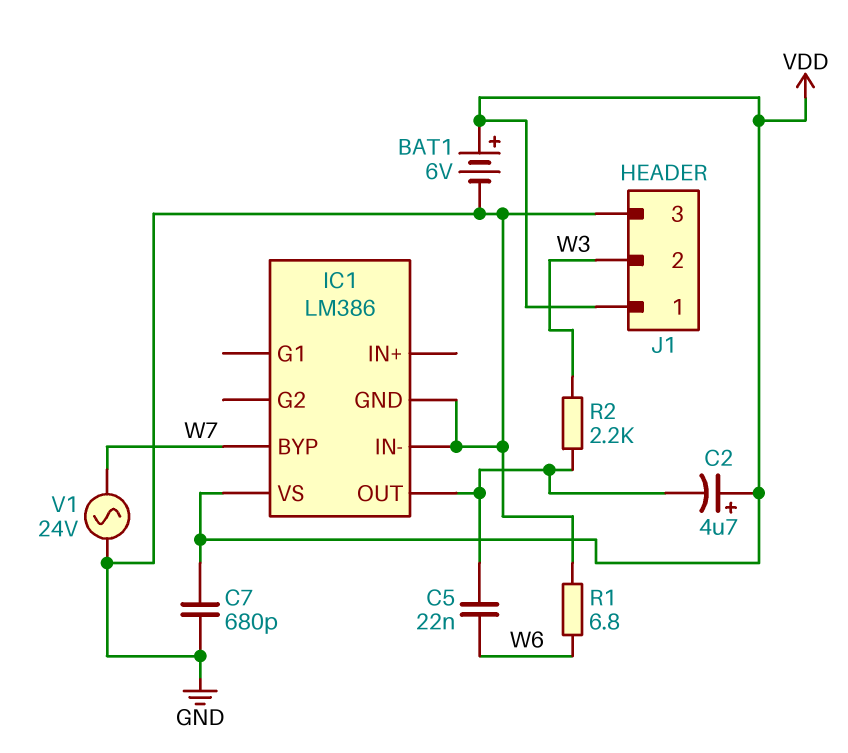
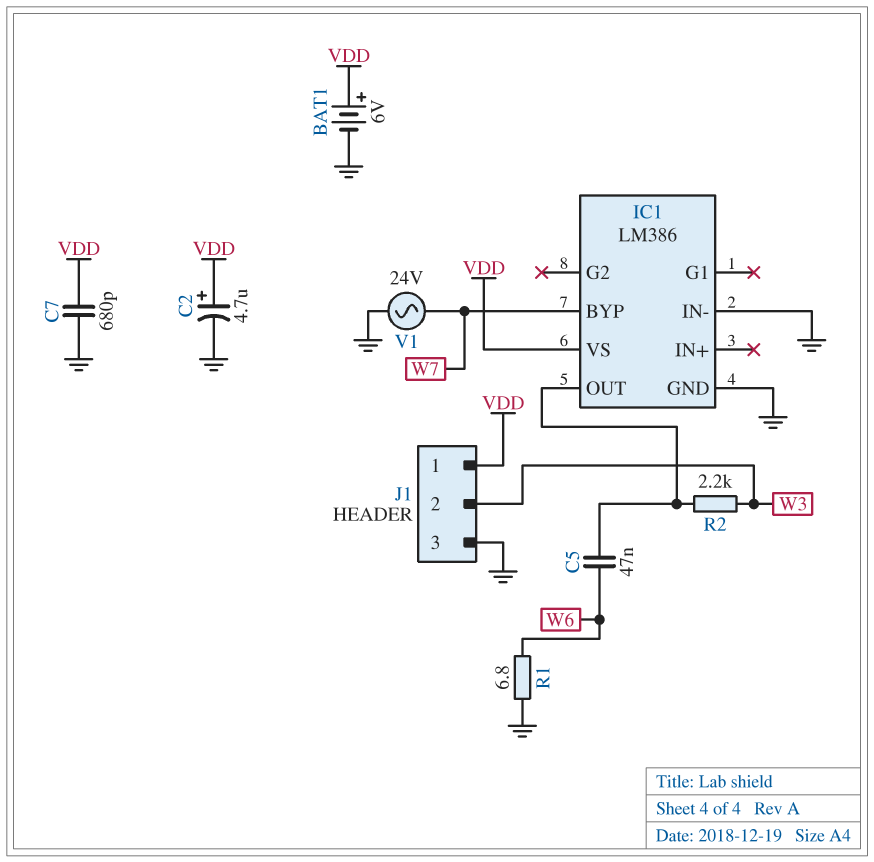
C2: 4.7uF (plus VDD, minus IC1/OUT) -> 4.7uF (plus VDD, minus GND)
C5: 22nF (IC1/OUT, W6) -> 47nF (IC1/OUT, W6)

